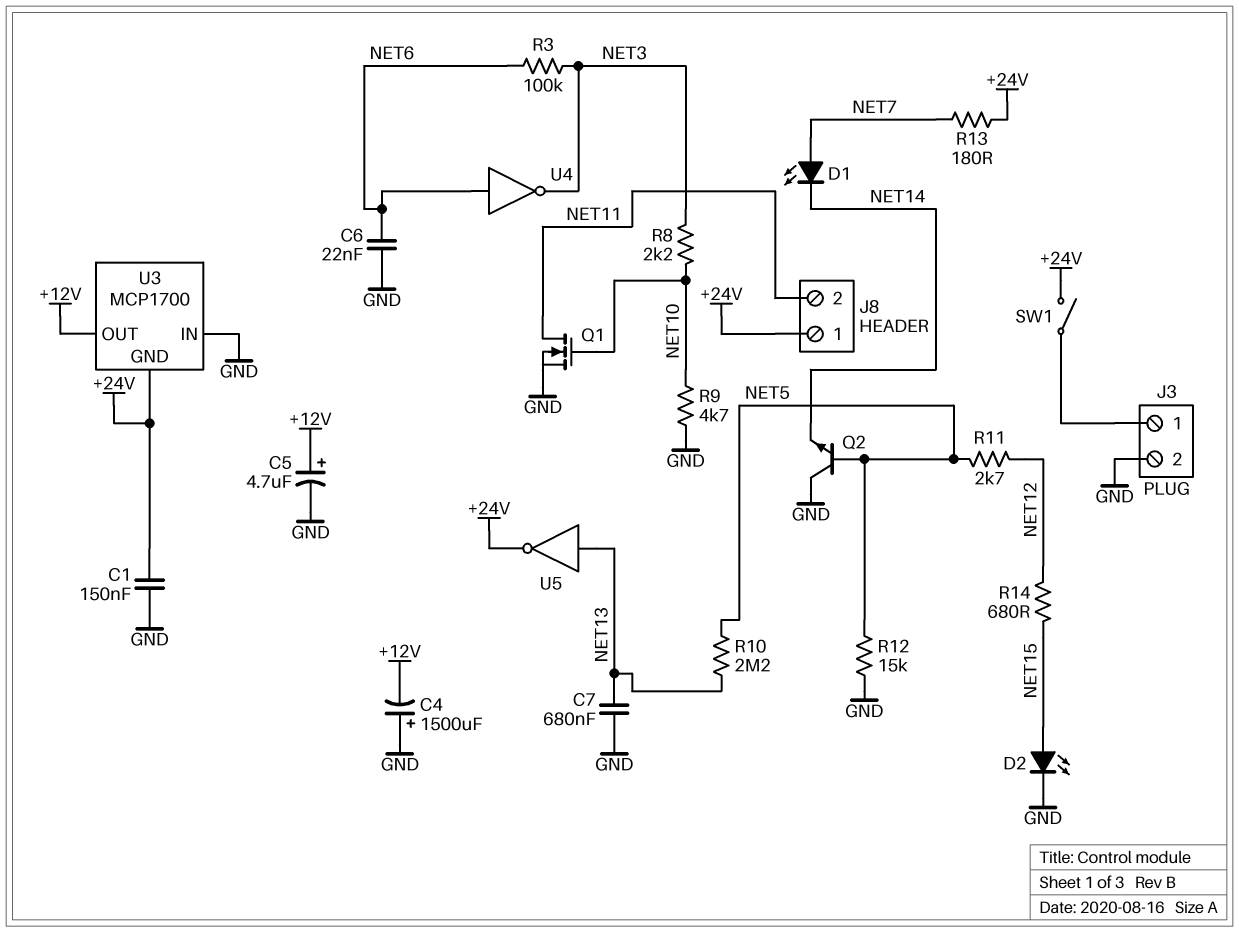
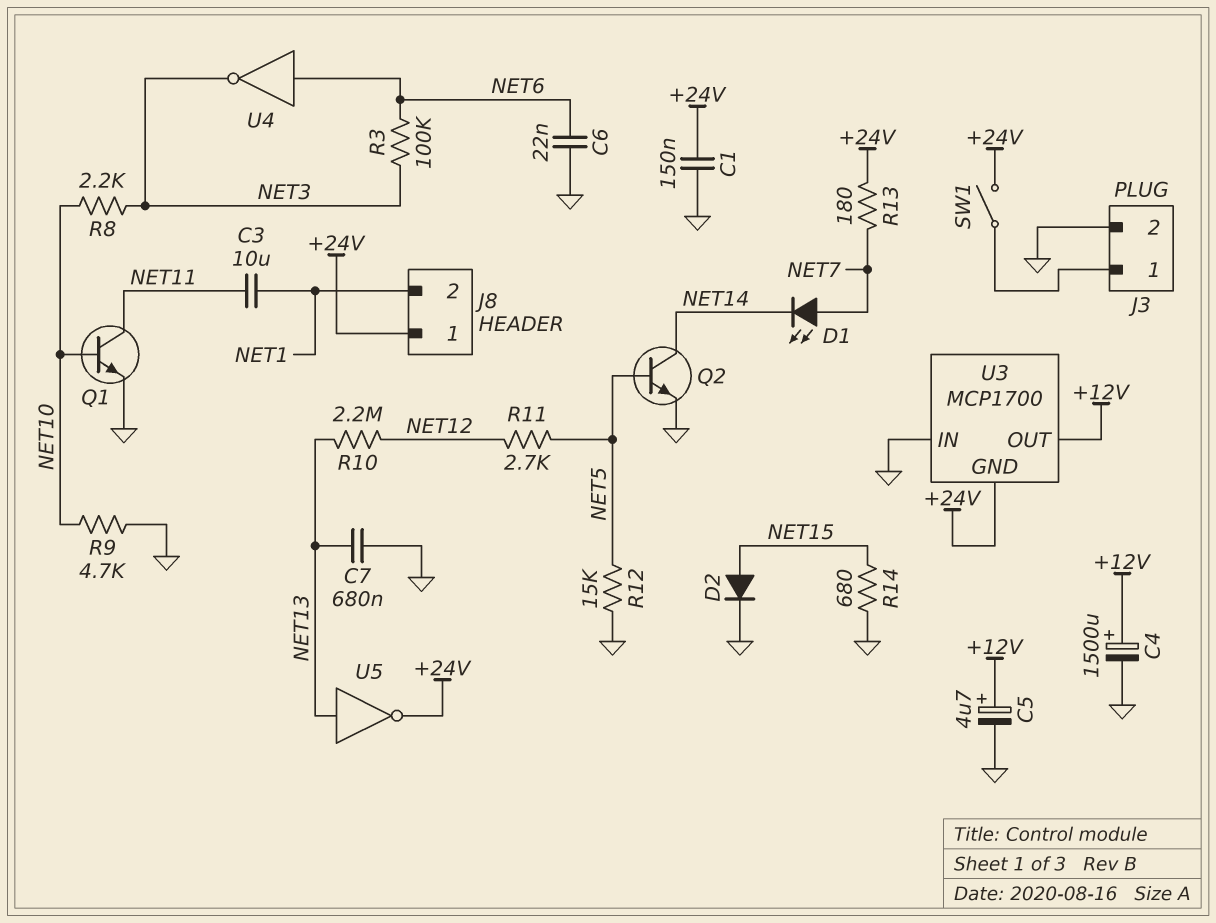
C3: none -> 10uF (NET1, NET11)
C4: 1500uF (plus GND, minus +12V) -> 1500uF (plus +12V, minus GND)
D2: LED (A NET15, K GND) -> diode (A NET15, K GND)
J8 pin 2: NET11 -> NET1
Q1: NMOS (G NET10, D NET11, S GND) -> NPN (B NET10, C NET11, E GND)
Q2: NPN (B NET5, C GND, E NET14) -> NPN (B NET5, C NET14, E GND)
R10: 2.2M (NET5, NET13) -> 2.2M (NET12, NET13)
R14: 680 (NET12, NET15) -> 680 (GND, NET15)

